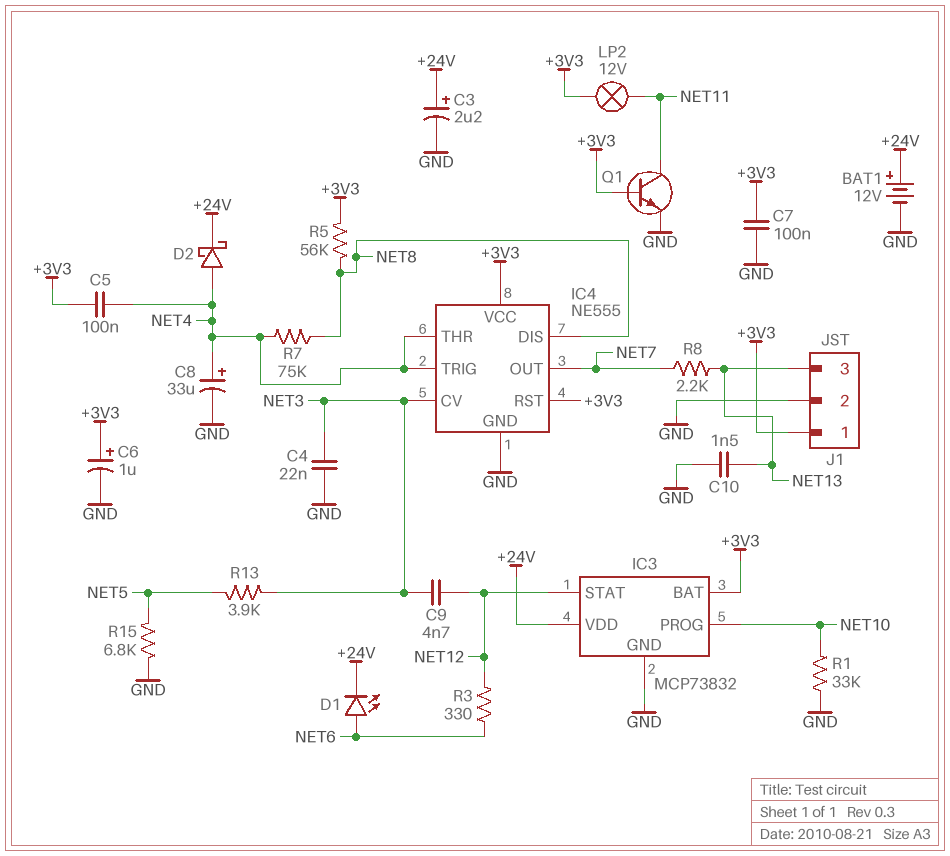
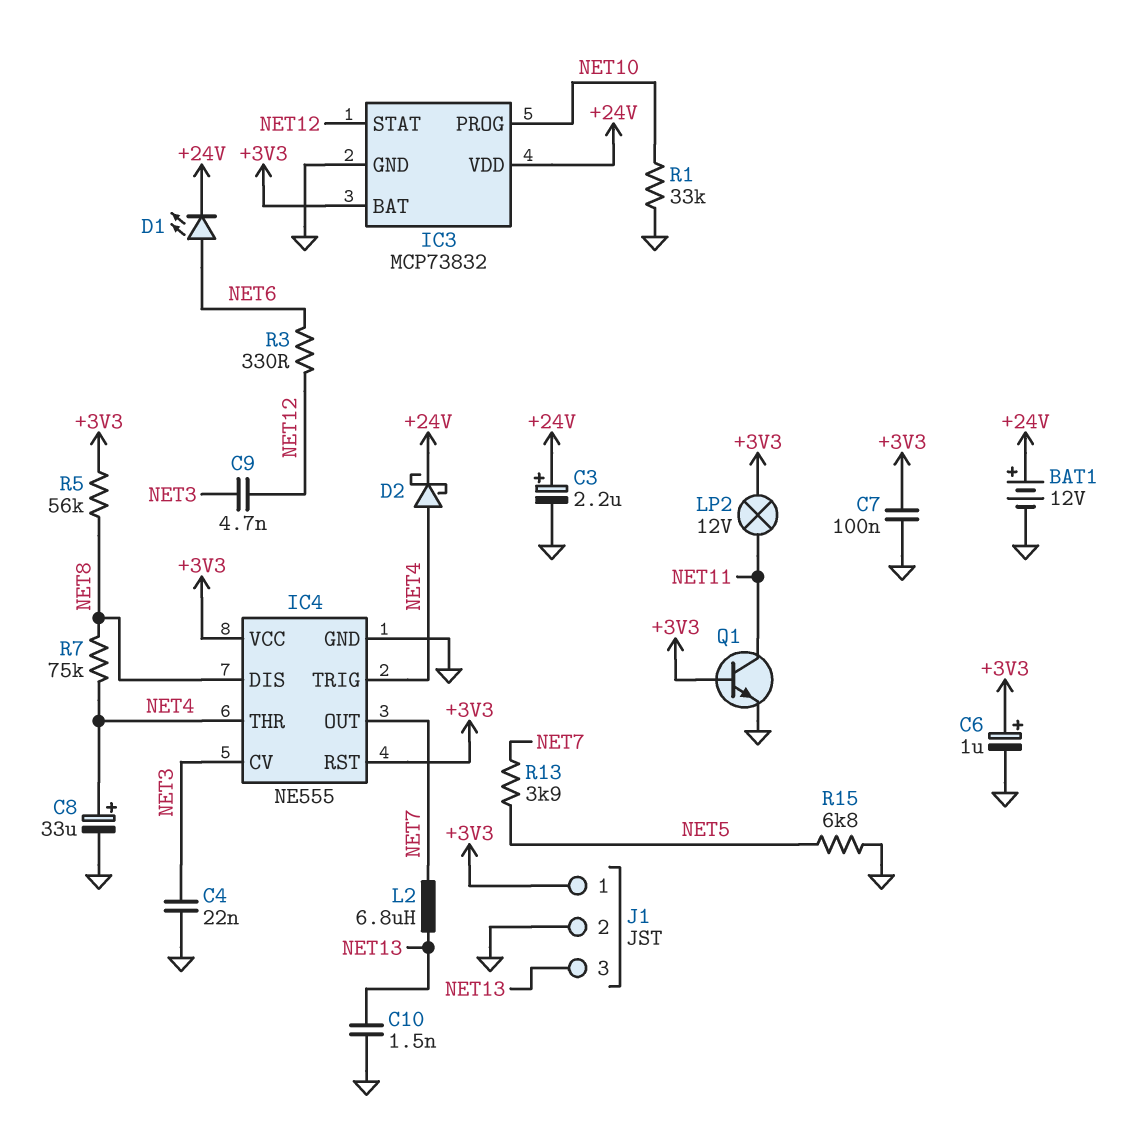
C5: 100nF (+3V3, NET4) -> none
L2: none -> 6.8uH (NET7, NET13)
R8: 2.2k (NET7, NET13) -> none
R13: 3.9k (NET3, NET5) -> 3.9k (NET5, NET7)

